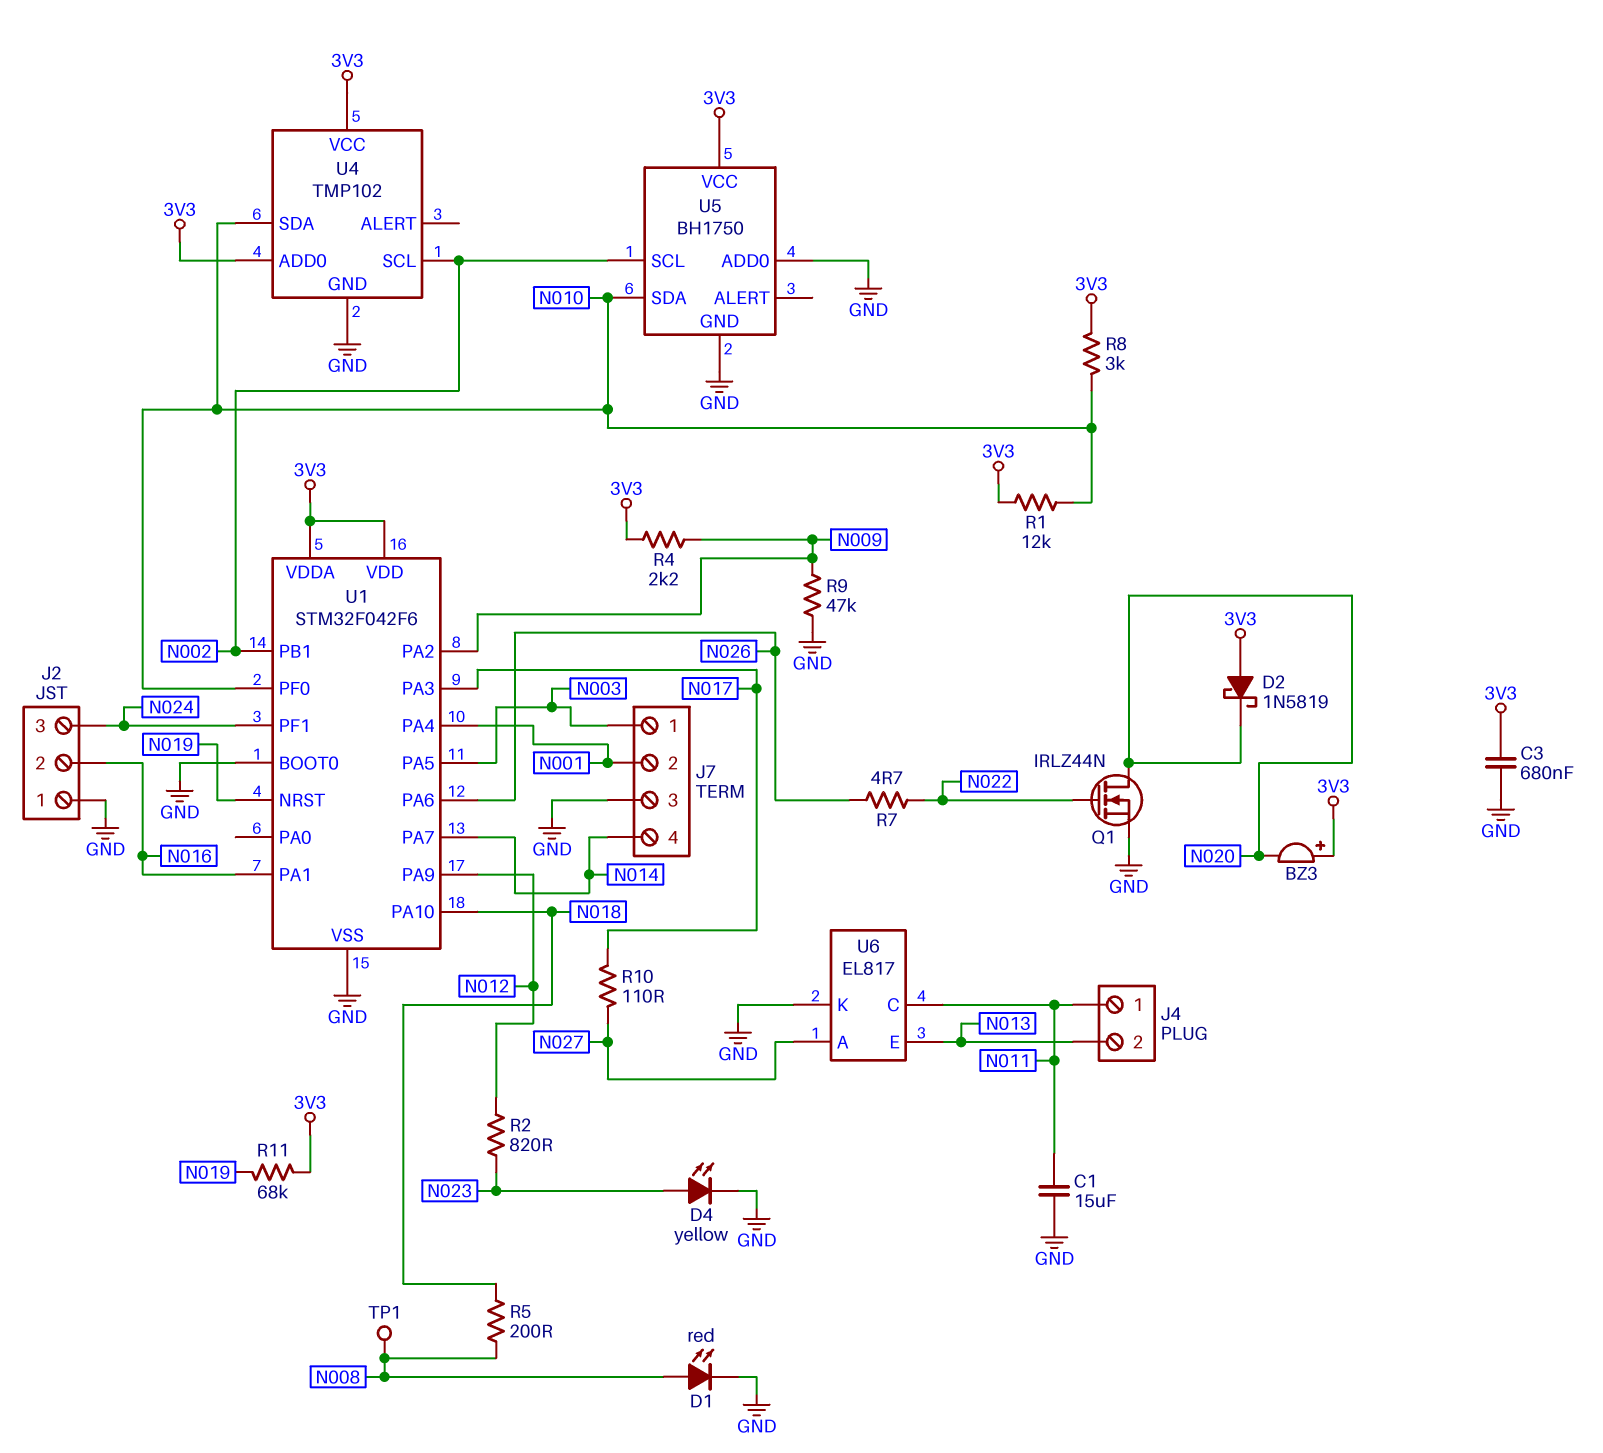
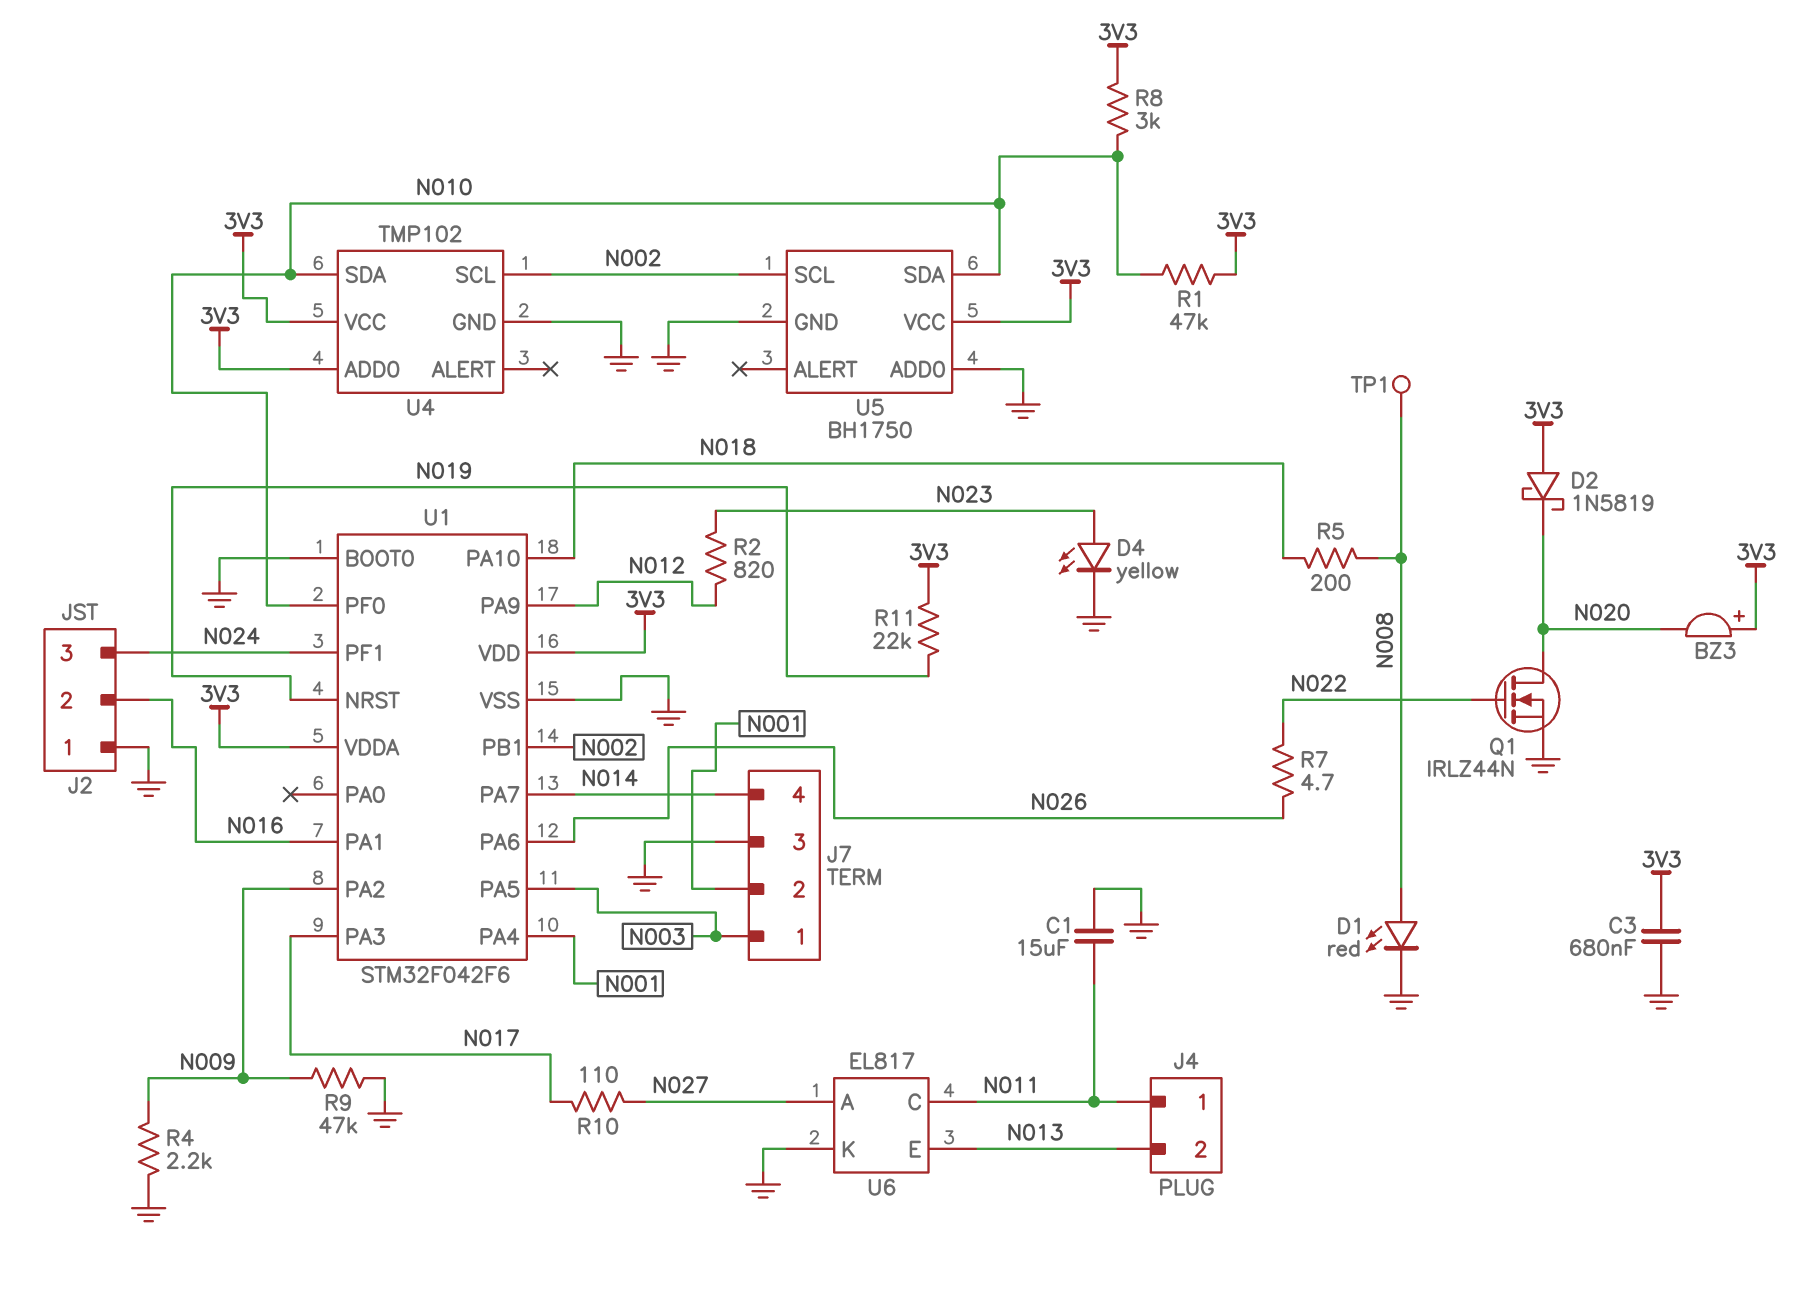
R1: 12k (3V3, N010) -> 47k (3V3, N010)
R4: 2.2k (3V3, N009) -> 2.2k (GND, N009)
R11: 68k (3V3, N019) -> 22k (3V3, N019)

